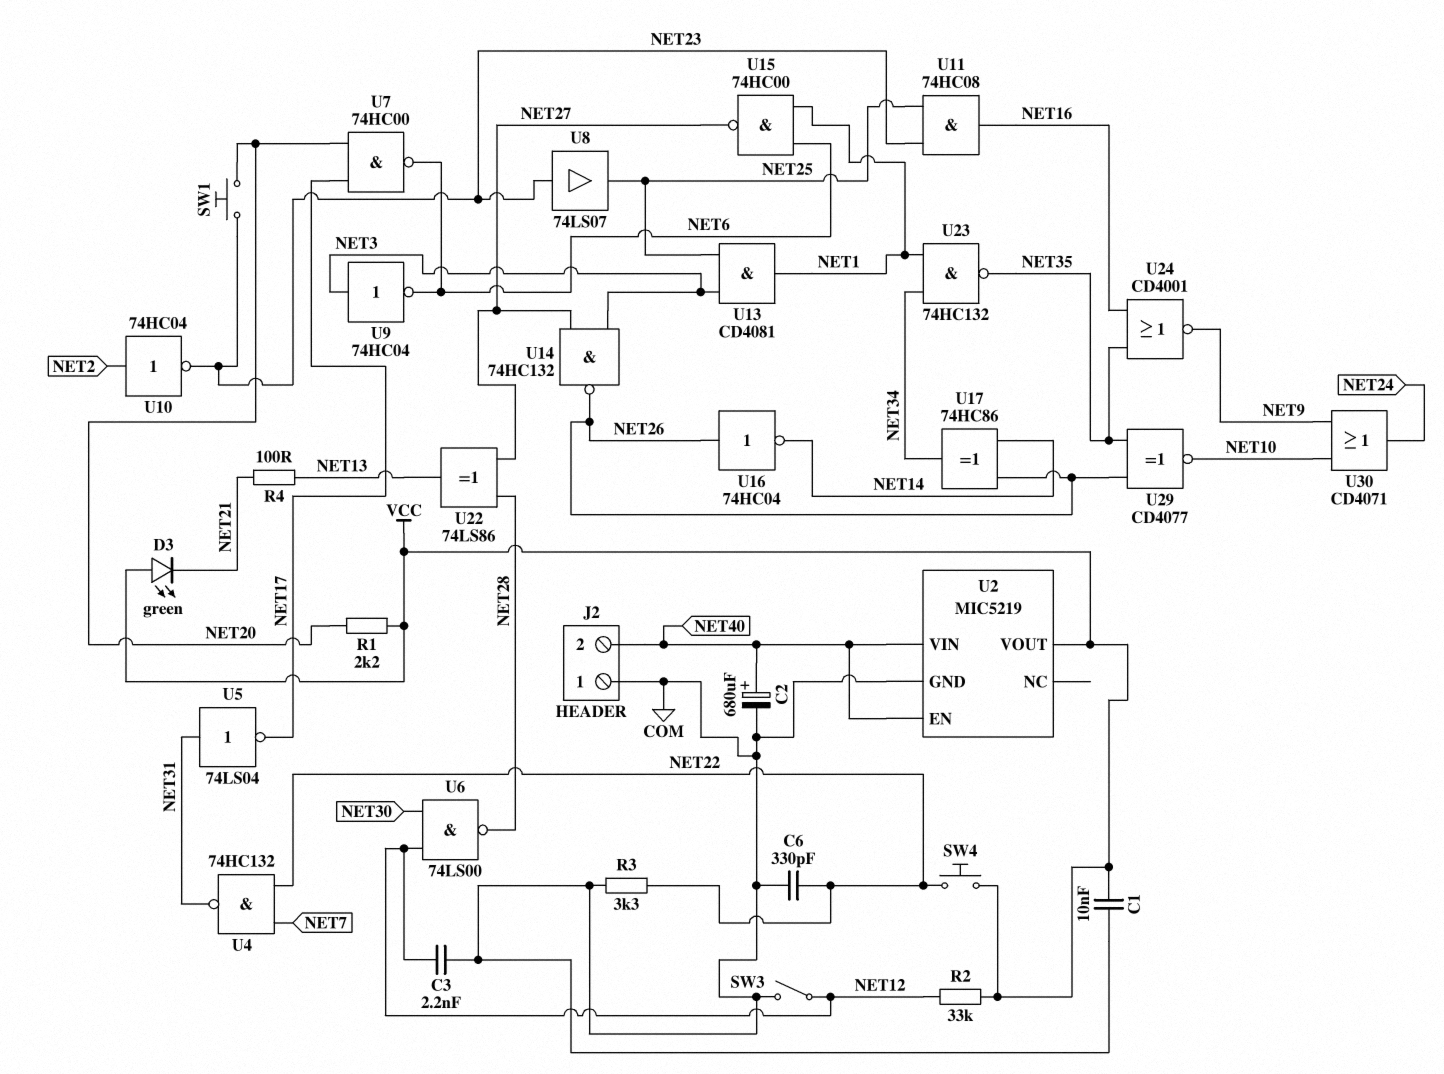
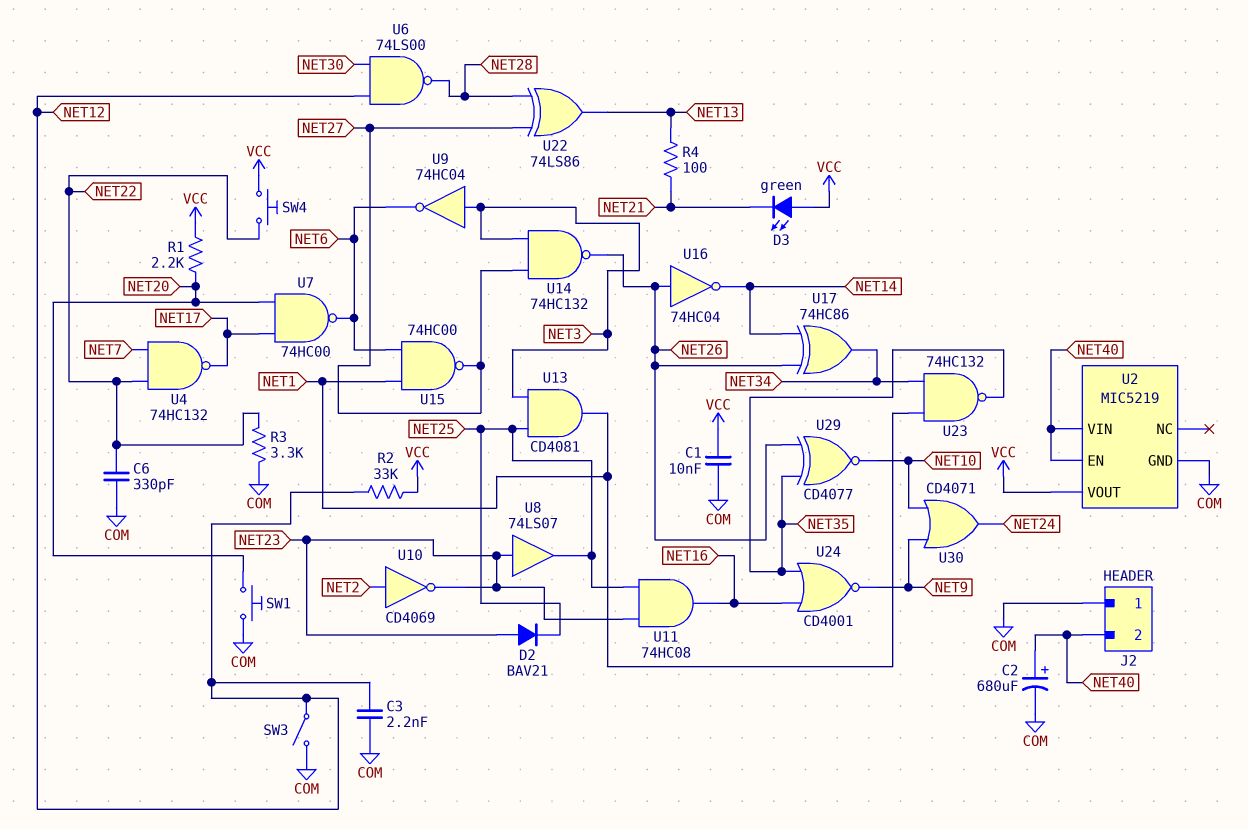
D2: none -> diode BAV21 (A NET23, K NET25)
SW1: button (NET20, NET23) -> button (COM, NET20)
U4: NAND 74HC132 (in NET7, in NET22, out NET31) -> NAND 74HC132 (in NET7, in NET22, out NET17)
U5: NOT 74LS04 (in NET31, out NET17) -> none
U10: NOT 74HC04 (in NET2, out NET23) -> NOT CD4069 (in NET2, out NET23)

